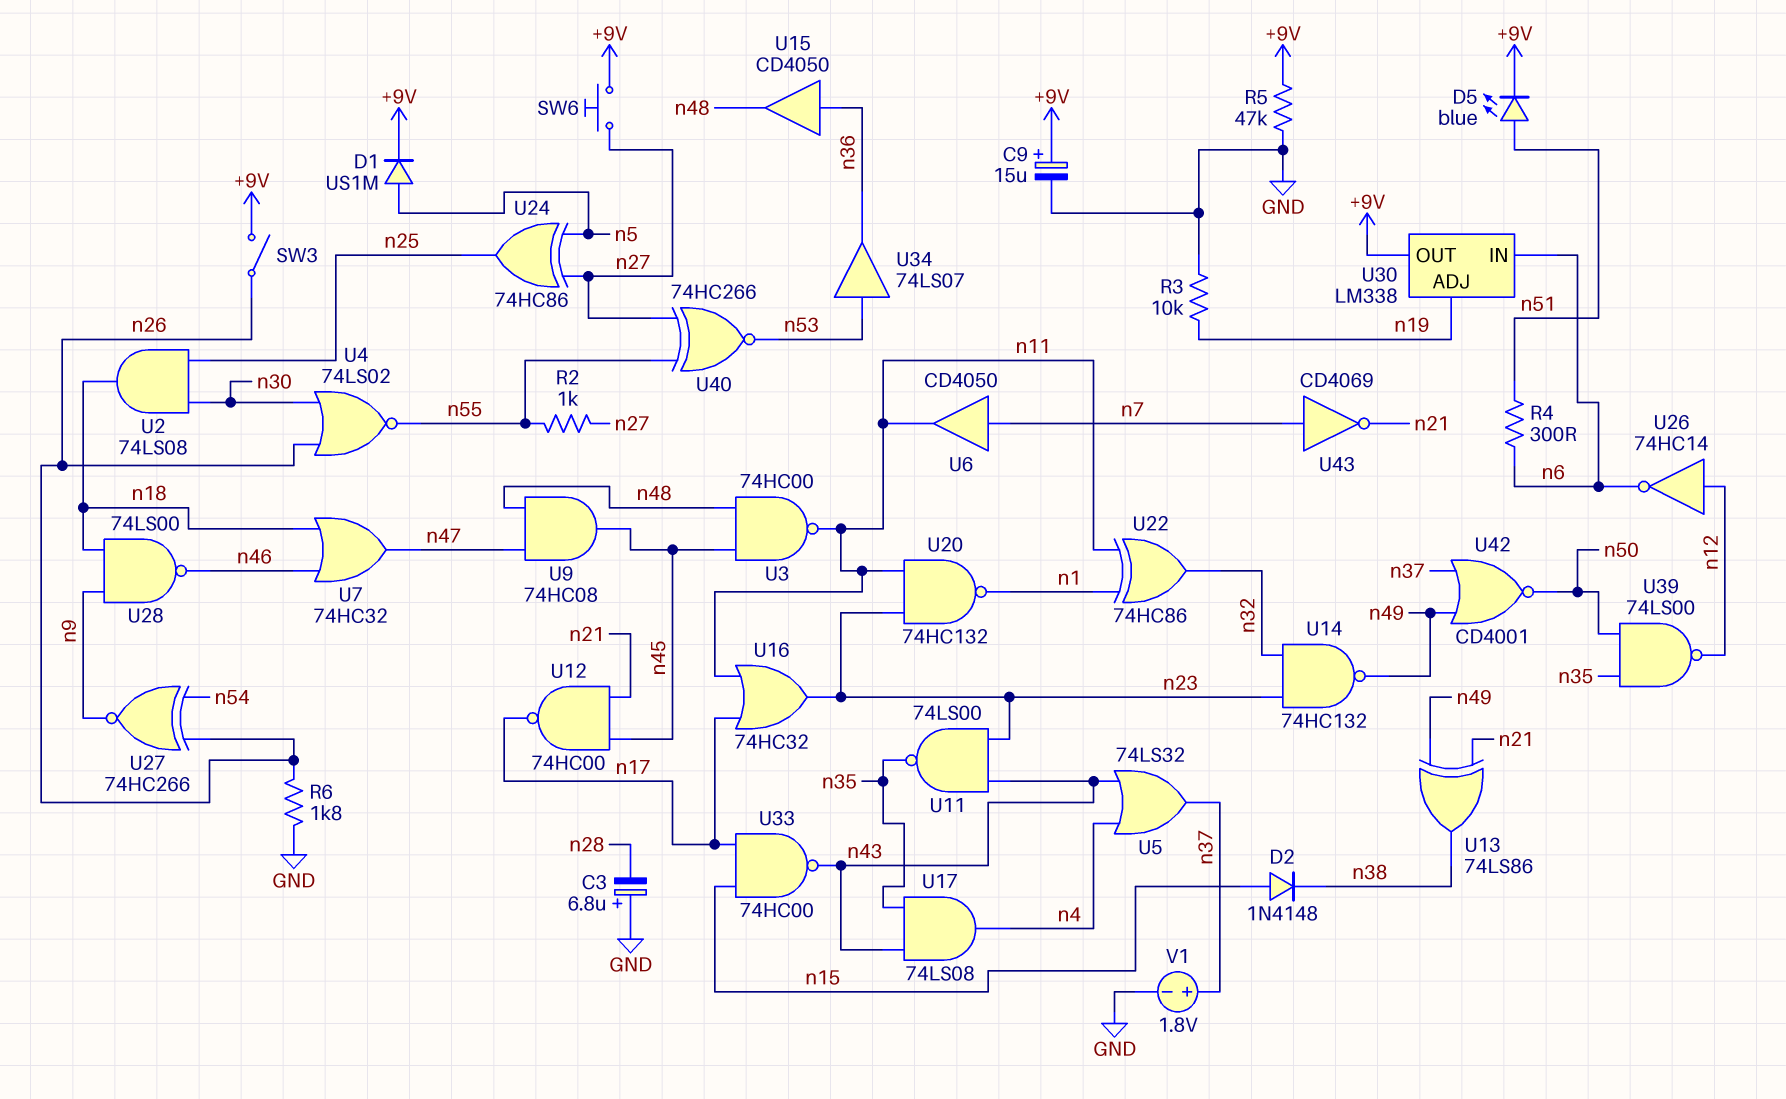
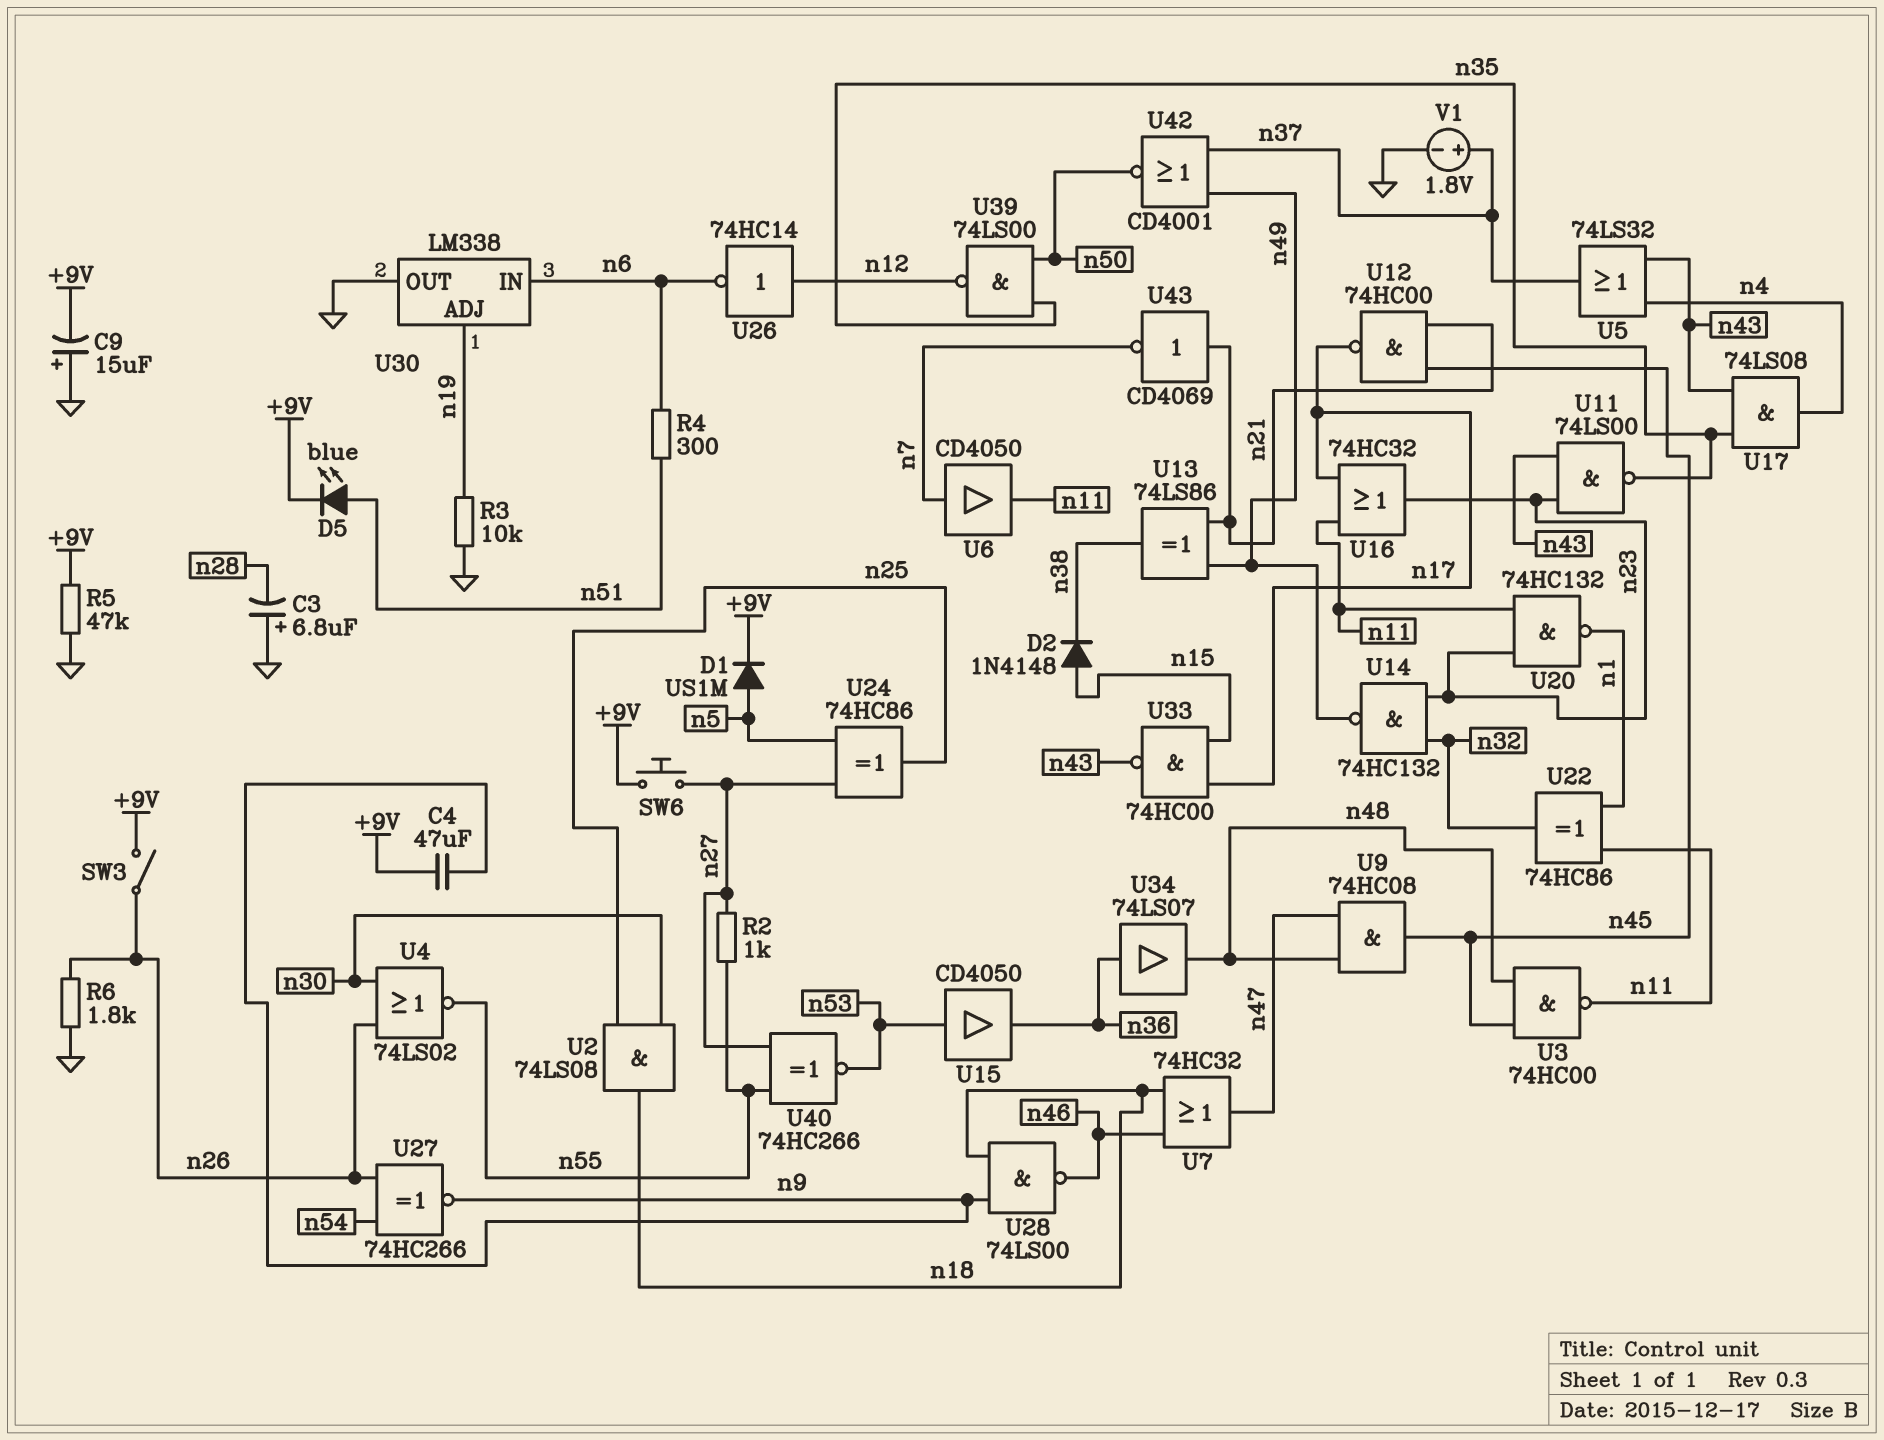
C4: none -> 47uF (+9V, n9)
C9: 15uF (plus +9V, minus GND) -> 15uF (plus GND, minus +9V)
U15: buffer CD4050 (in n36, out n48) -> buffer CD4050 (in n53, out n36)
U30 pin OUT: +9V -> GND
U34: buffer 74LS07 (in n53, out n36) -> buffer 74LS07 (in n36, out n48)
U43: NOT CD4069 (in n7, out n21) -> NOT CD4069 (in n21, out n7)

